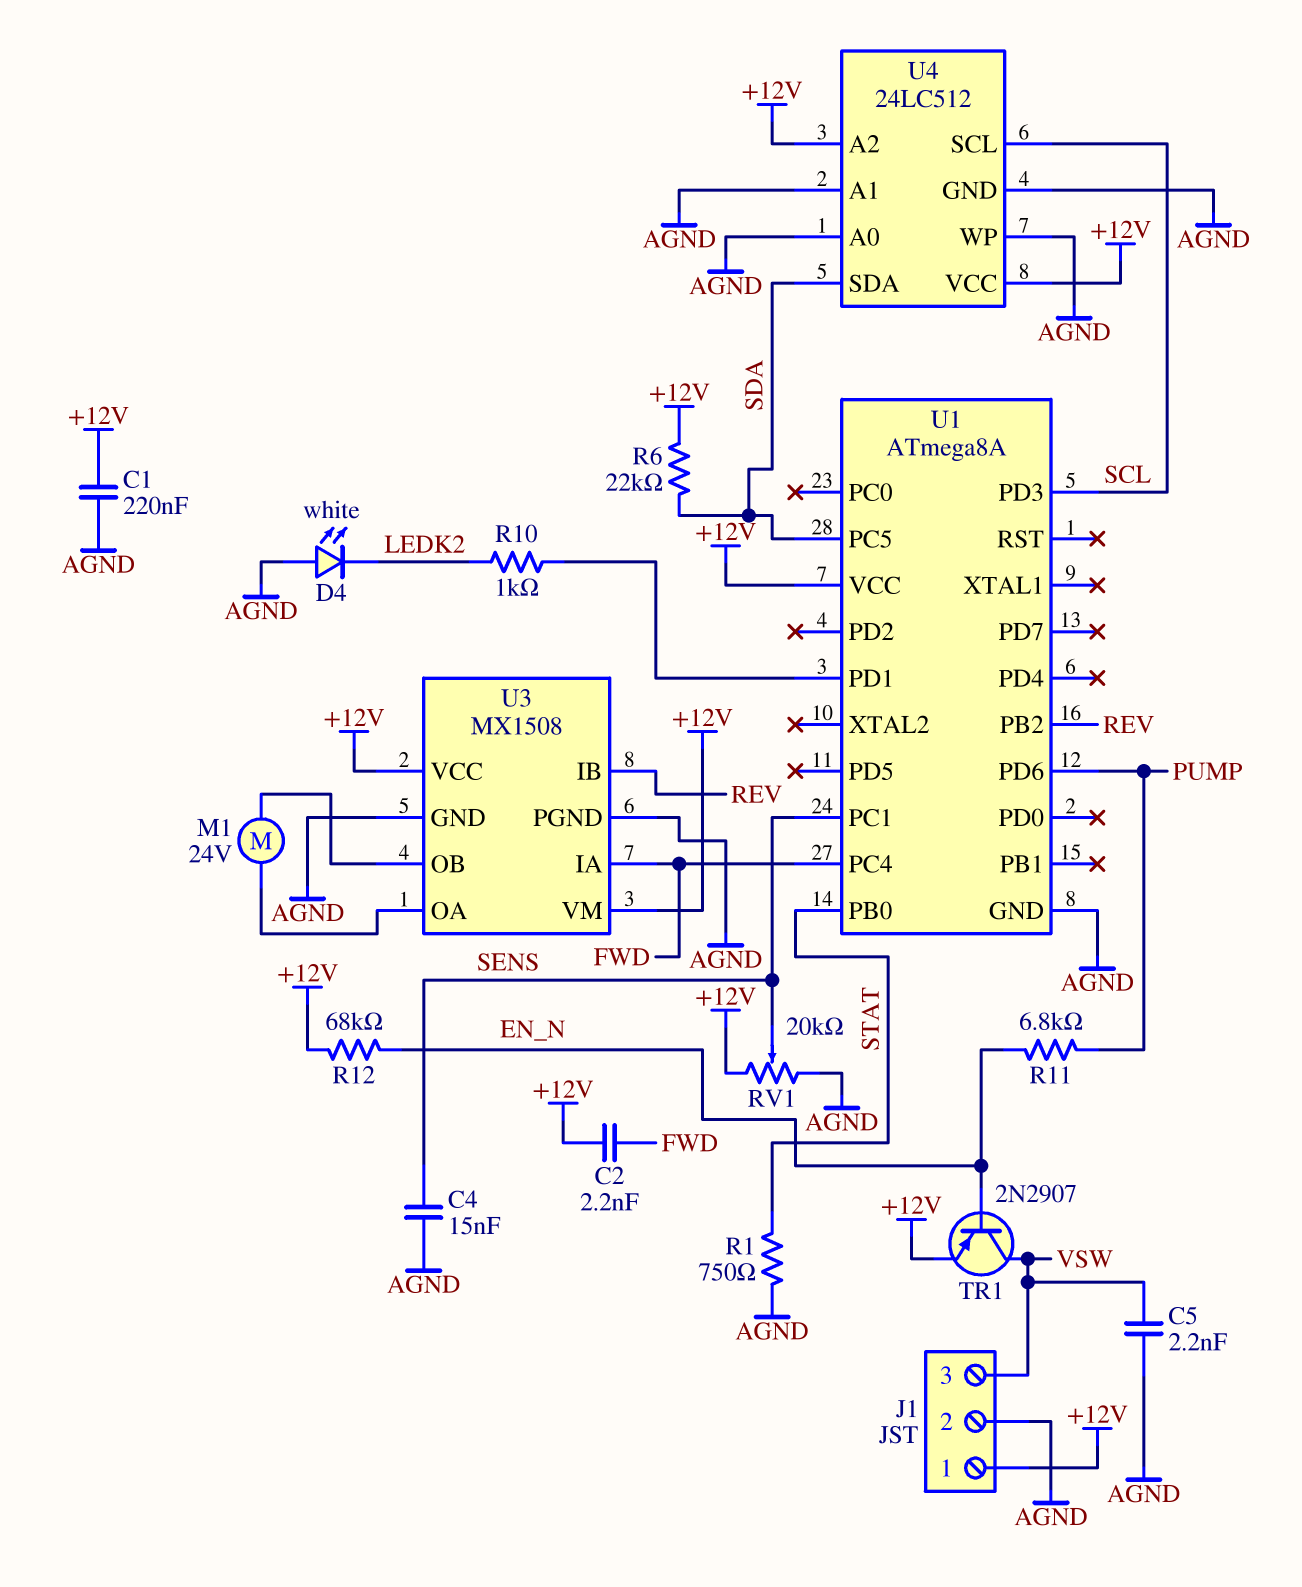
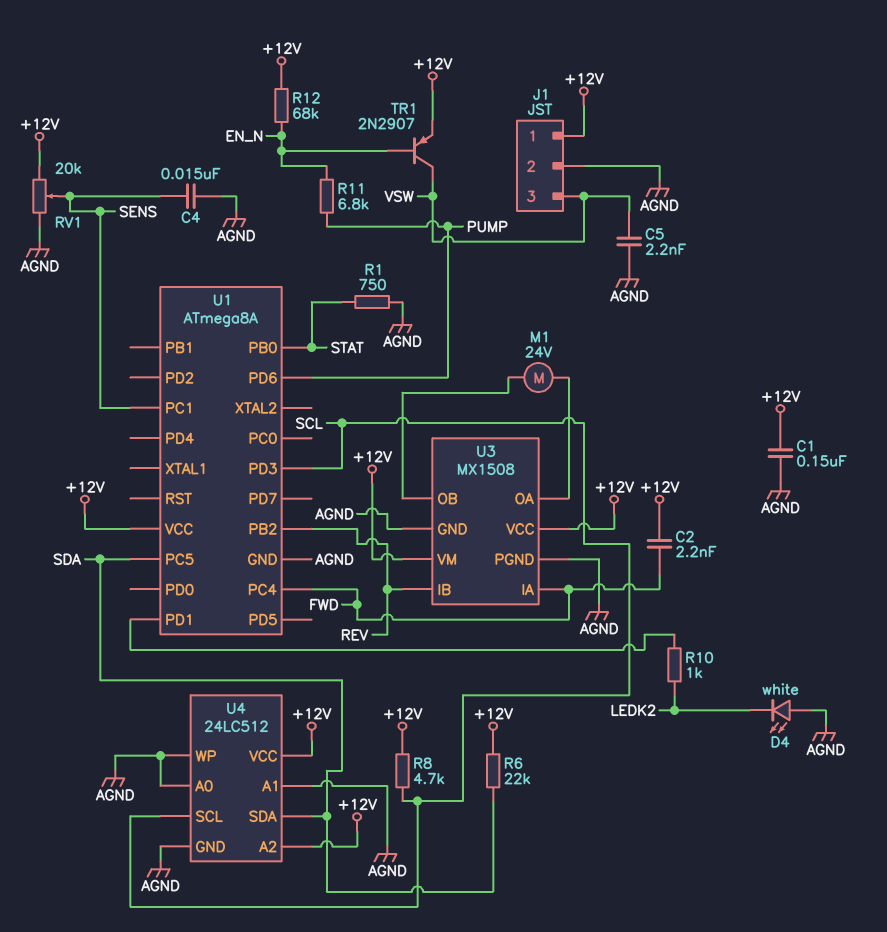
C1: 220nF (+12V, AGND) -> 150nF (+12V, AGND)
R8: none -> 4.7k (+12V, SCL)

